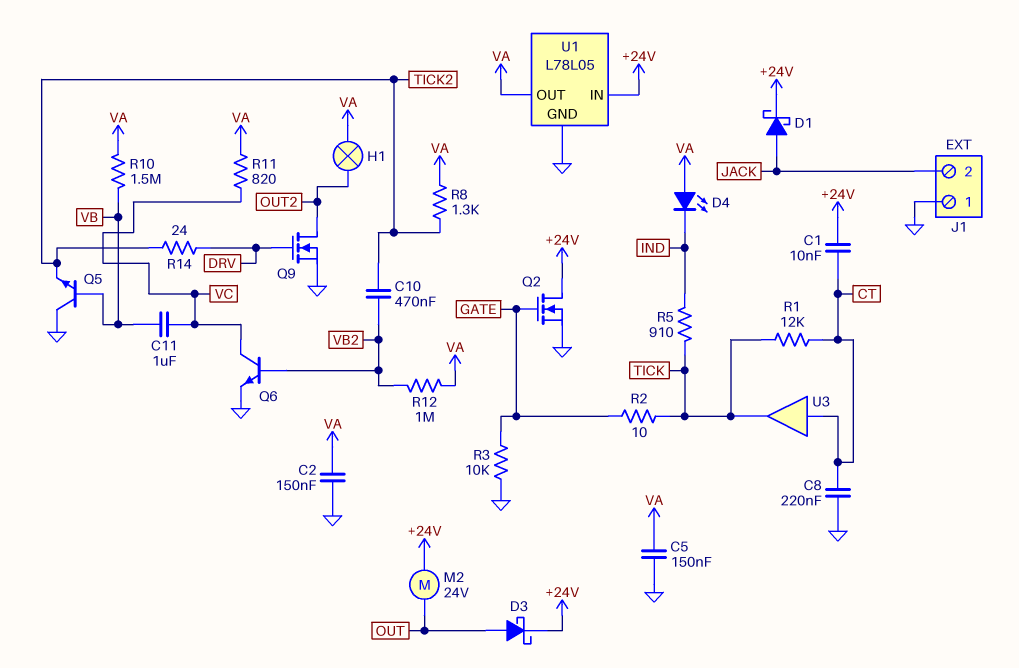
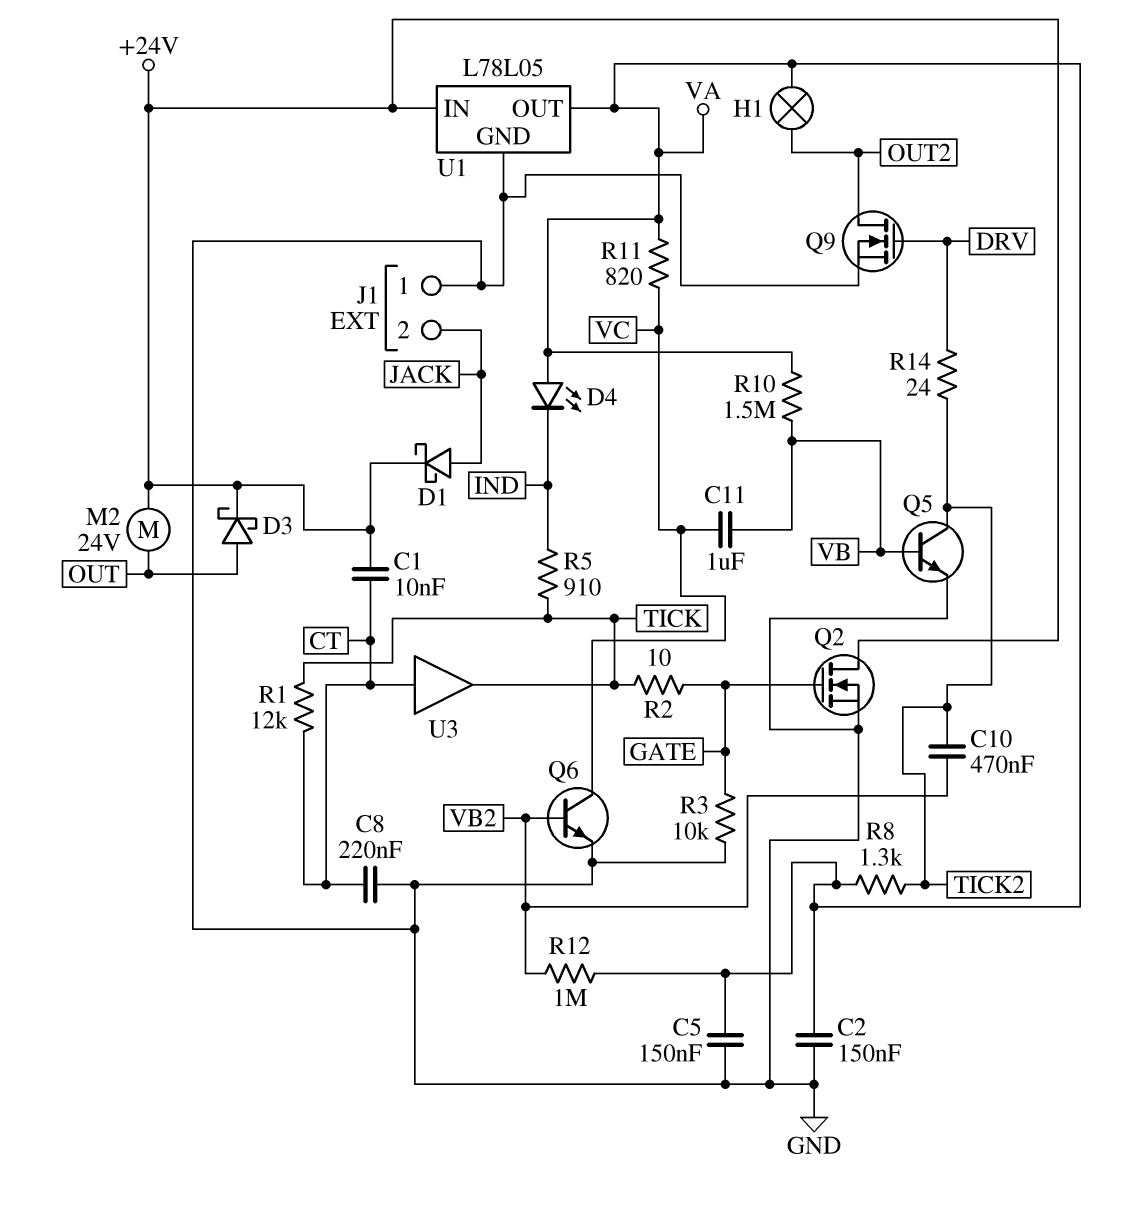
Q5: NPN (B VB, C GND, E TICK2) -> NPN (B VB, C TICK2, E GND)

